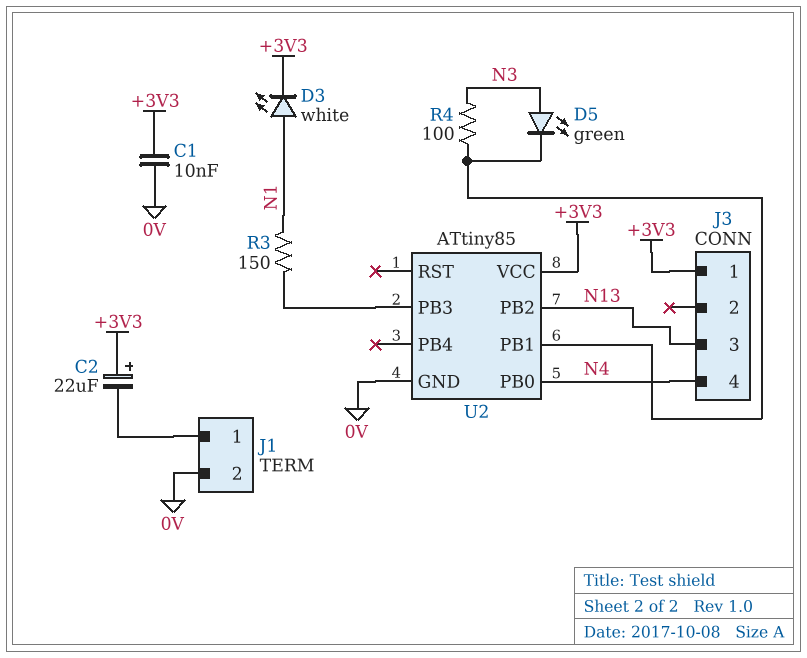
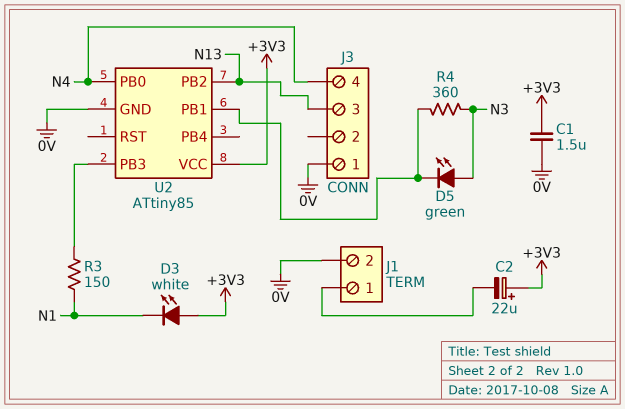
C1: 10nF (+3V3, 0V) -> 1.5uF (+3V3, 0V)
D3: LED white (A N1, K +3V3) -> LED white (A +3V3, K N1)
J3 pin 1: +3V3 -> 0V
R4: 100 (N3, U2/PB1) -> 360 (N3, U2/PB1)

